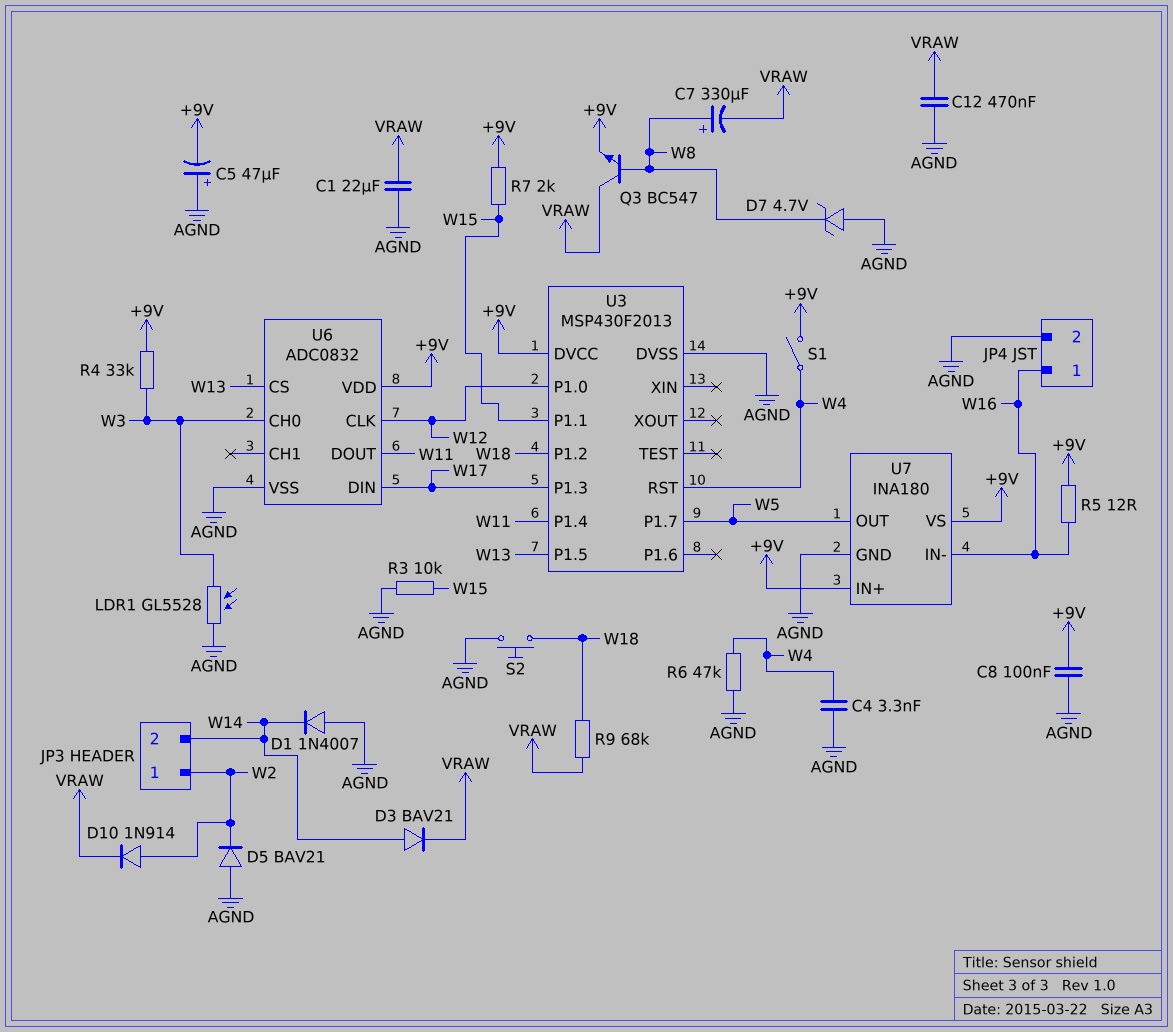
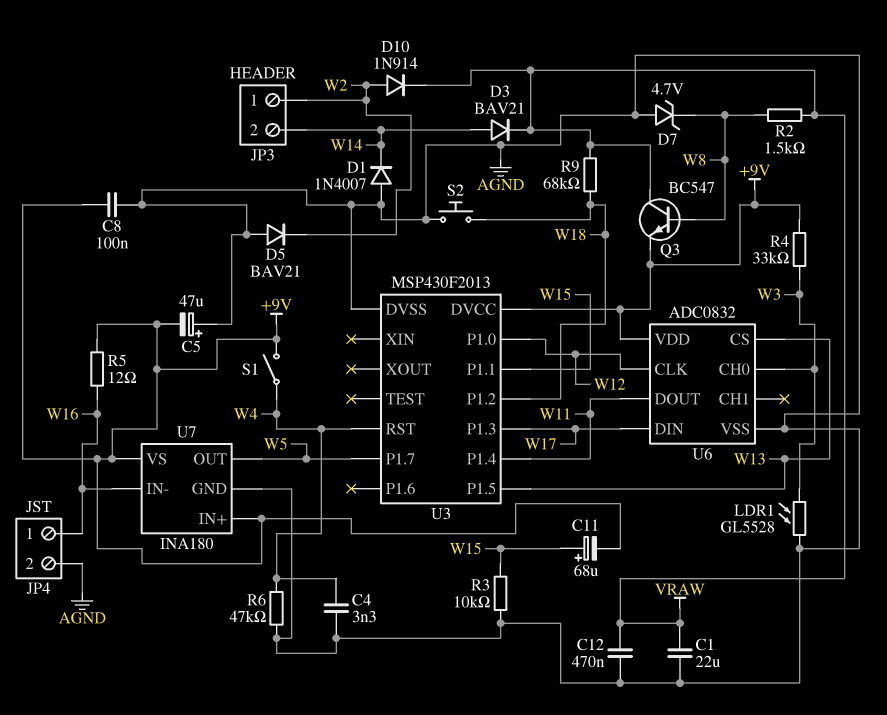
C7: 330uF (plus W8, minus VRAW) -> none
C11: none -> 68uF (plus W15, minus +9V)
R2: none -> 1.5k (VRAW, W8)
R7: 2k (+9V, W15) -> none

